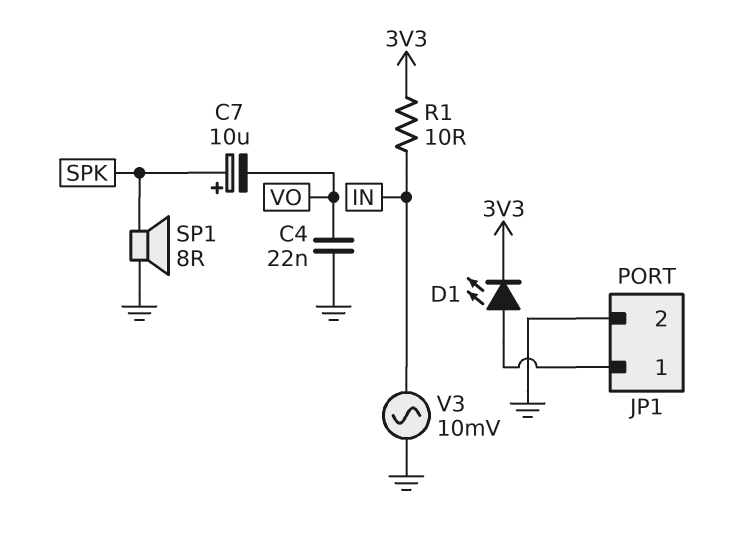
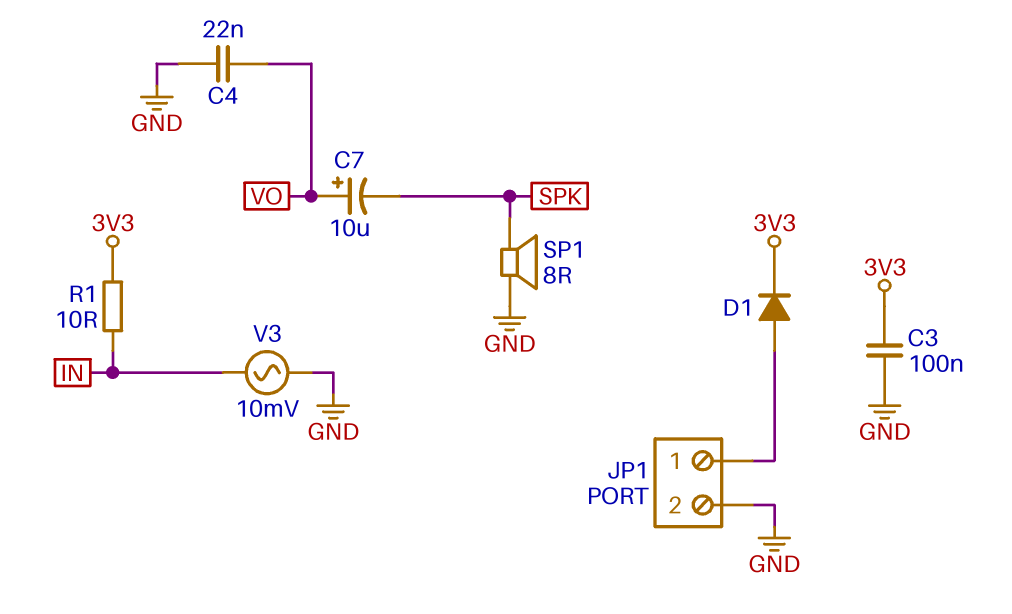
C3: none -> 100nF (3V3, GND)
C7: 10uF (plus SPK, minus VO) -> 10uF (plus VO, minus SPK)
D1: LED (A JP1/1, K 3V3) -> diode (A JP1/1, K 3V3)

